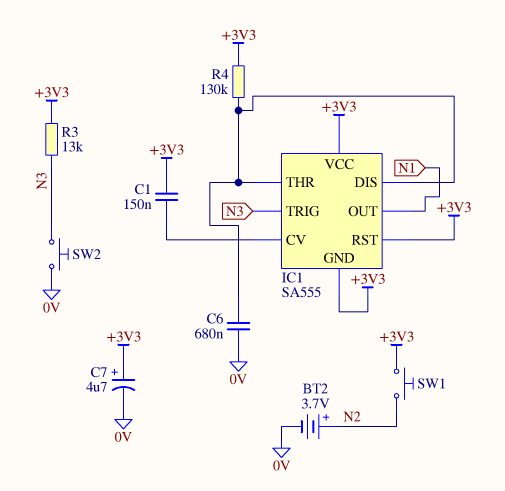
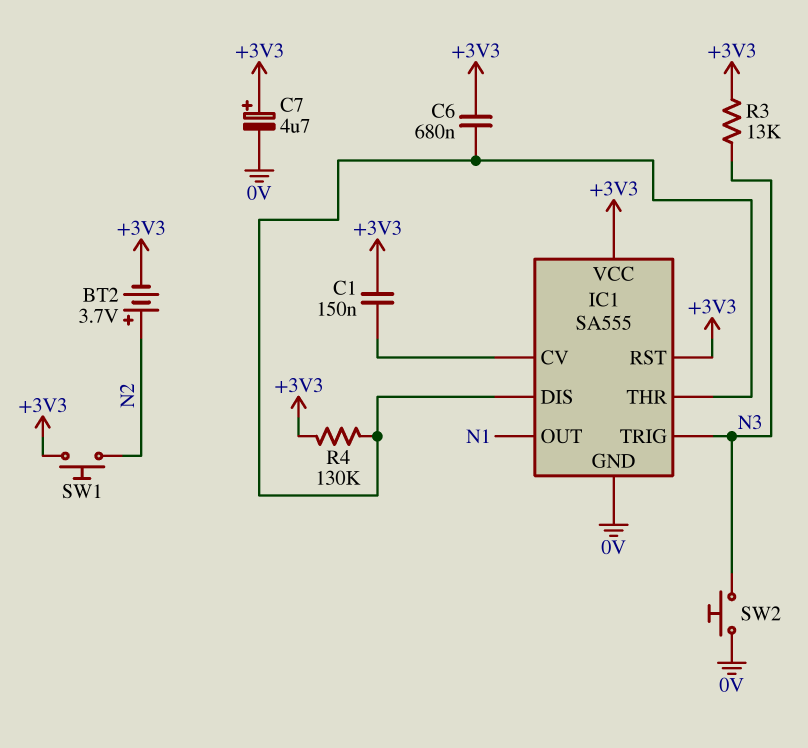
BT2: 3.7V (plus N2, minus 0V) -> 3.7V (plus N2, minus +3V3)
C6: 680nF (0V, IC1/DIS) -> 680nF (+3V3, IC1/DIS)
IC1 pin GND: +3V3 -> 0V

